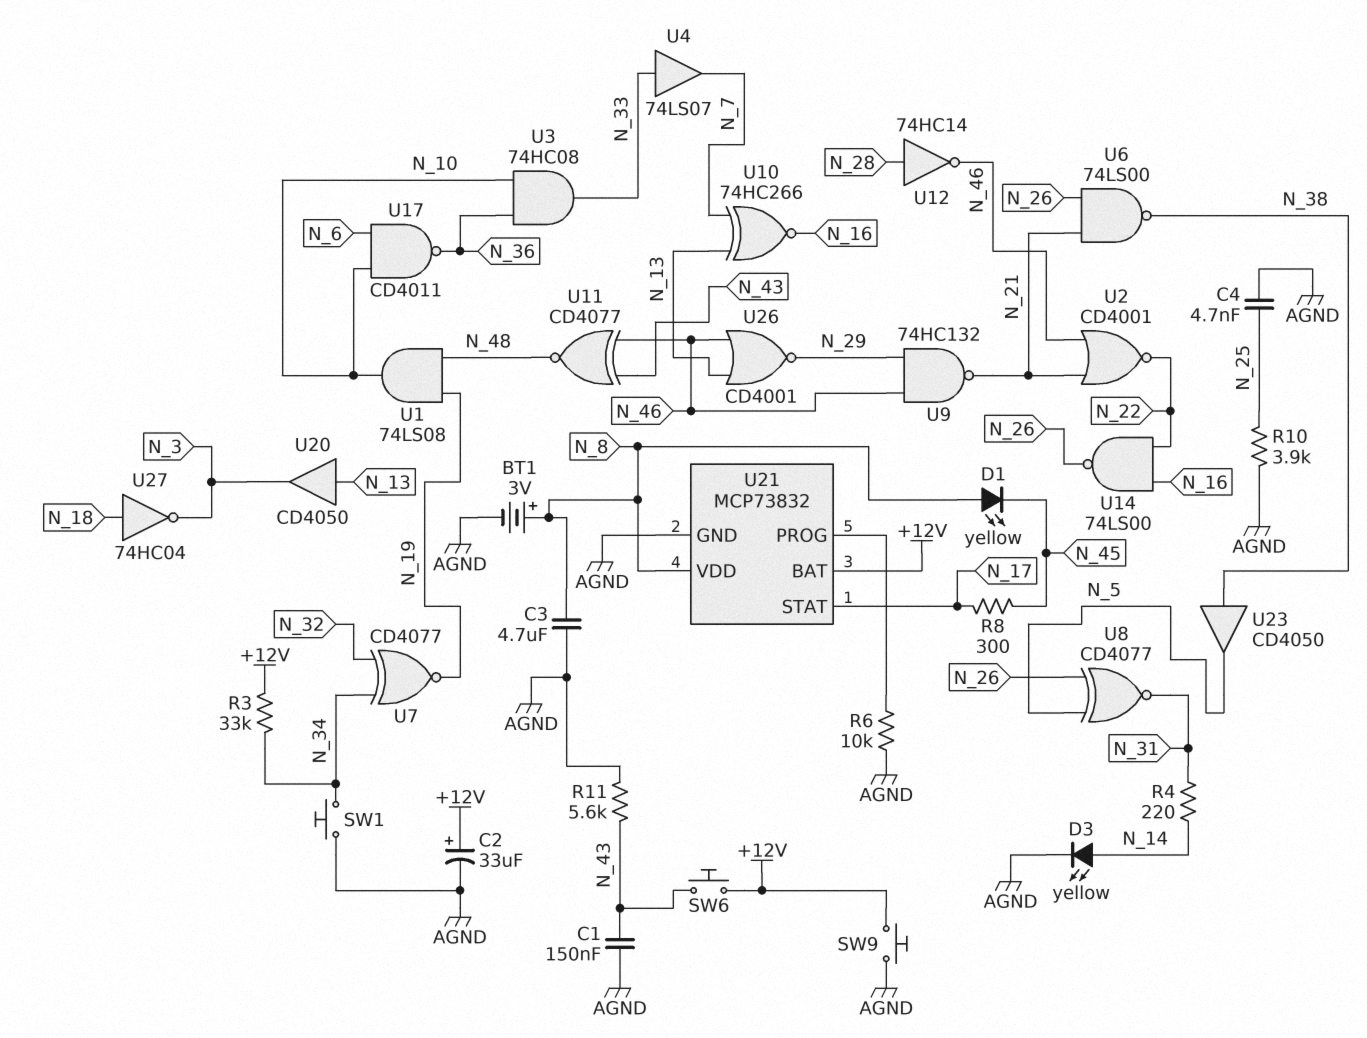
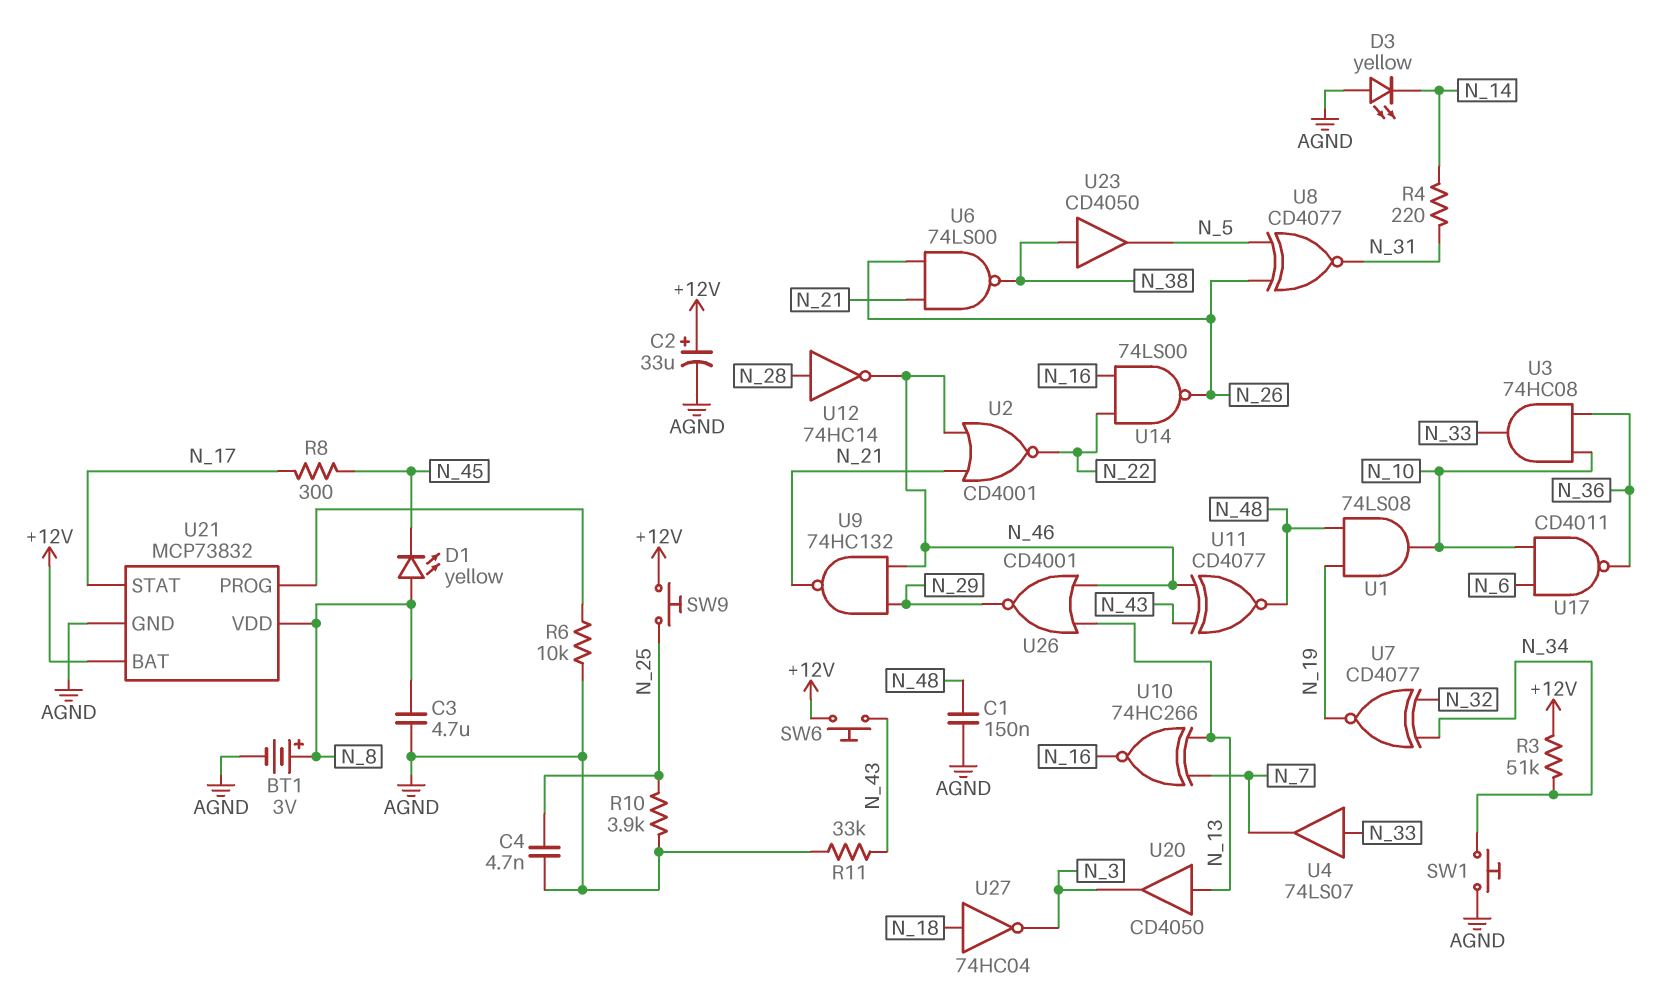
C1: 150nF (AGND, N_43) -> 150nF (AGND, N_48)
D3: LED yellow (A N_14, K AGND) -> LED yellow (A AGND, K N_14)
R3: 33k (+12V, N_34) -> 51k (+12V, N_34)
R11: 5.6k (AGND, N_43) -> 33k (AGND, N_43)
SW9: button (+12V, AGND) -> button (+12V, N_25)

